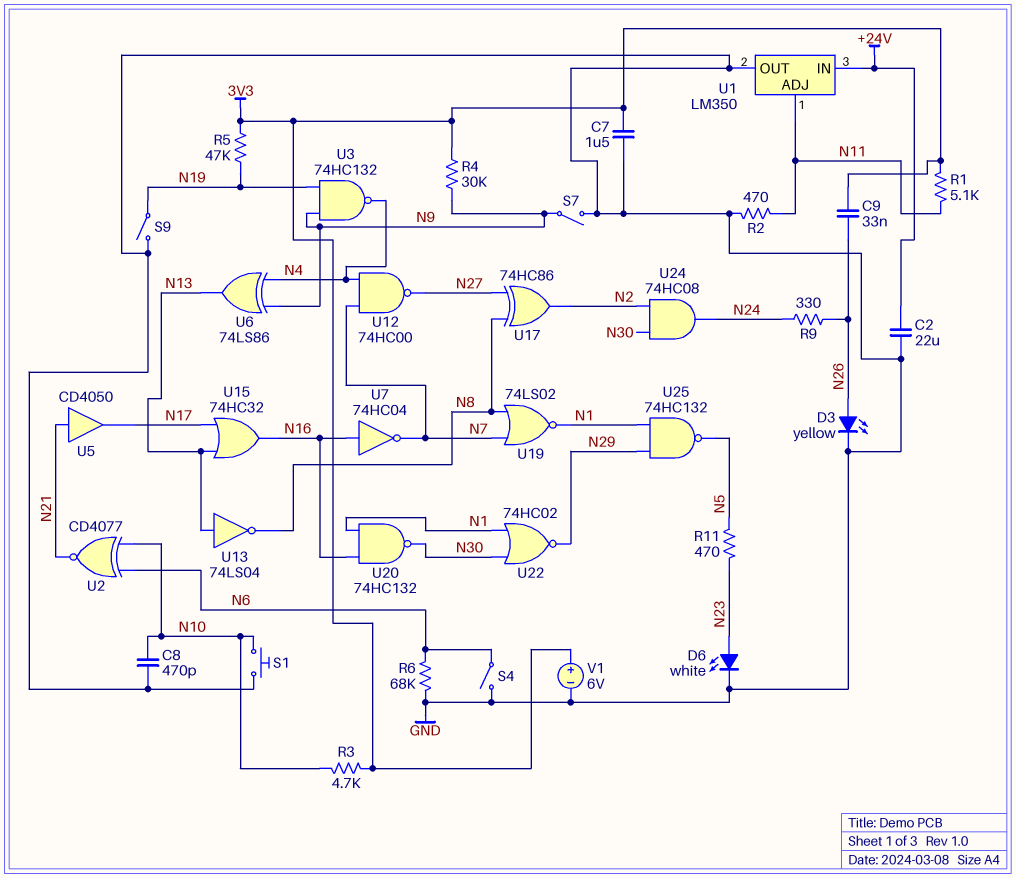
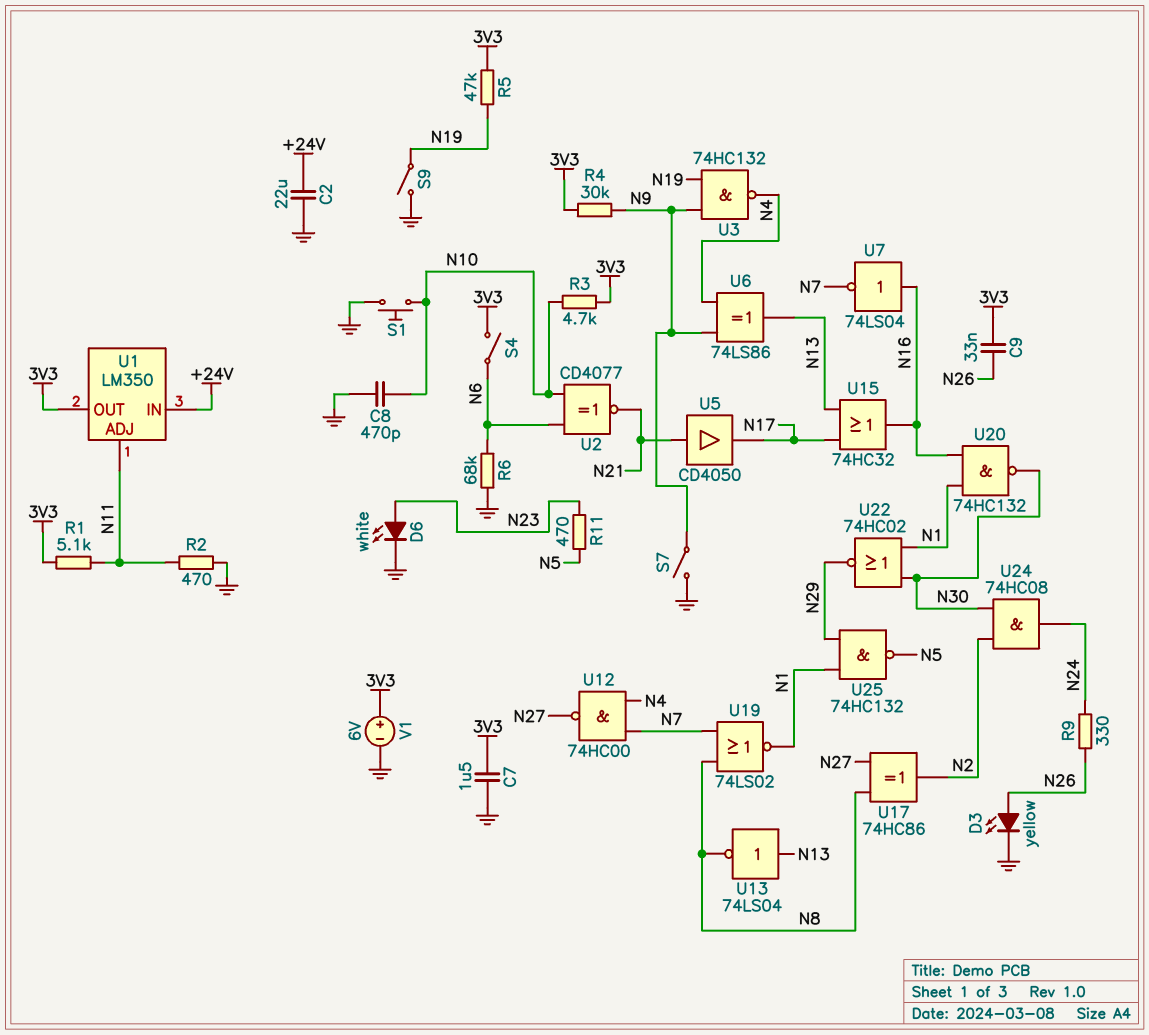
S4: switch (GND, N6) -> switch (3V3, N6)
U1 pin OUT: GND -> 3V3
U7: NOT 74HC04 (in N16, out N7) -> NOT 74LS04 (in N16, out N7)

